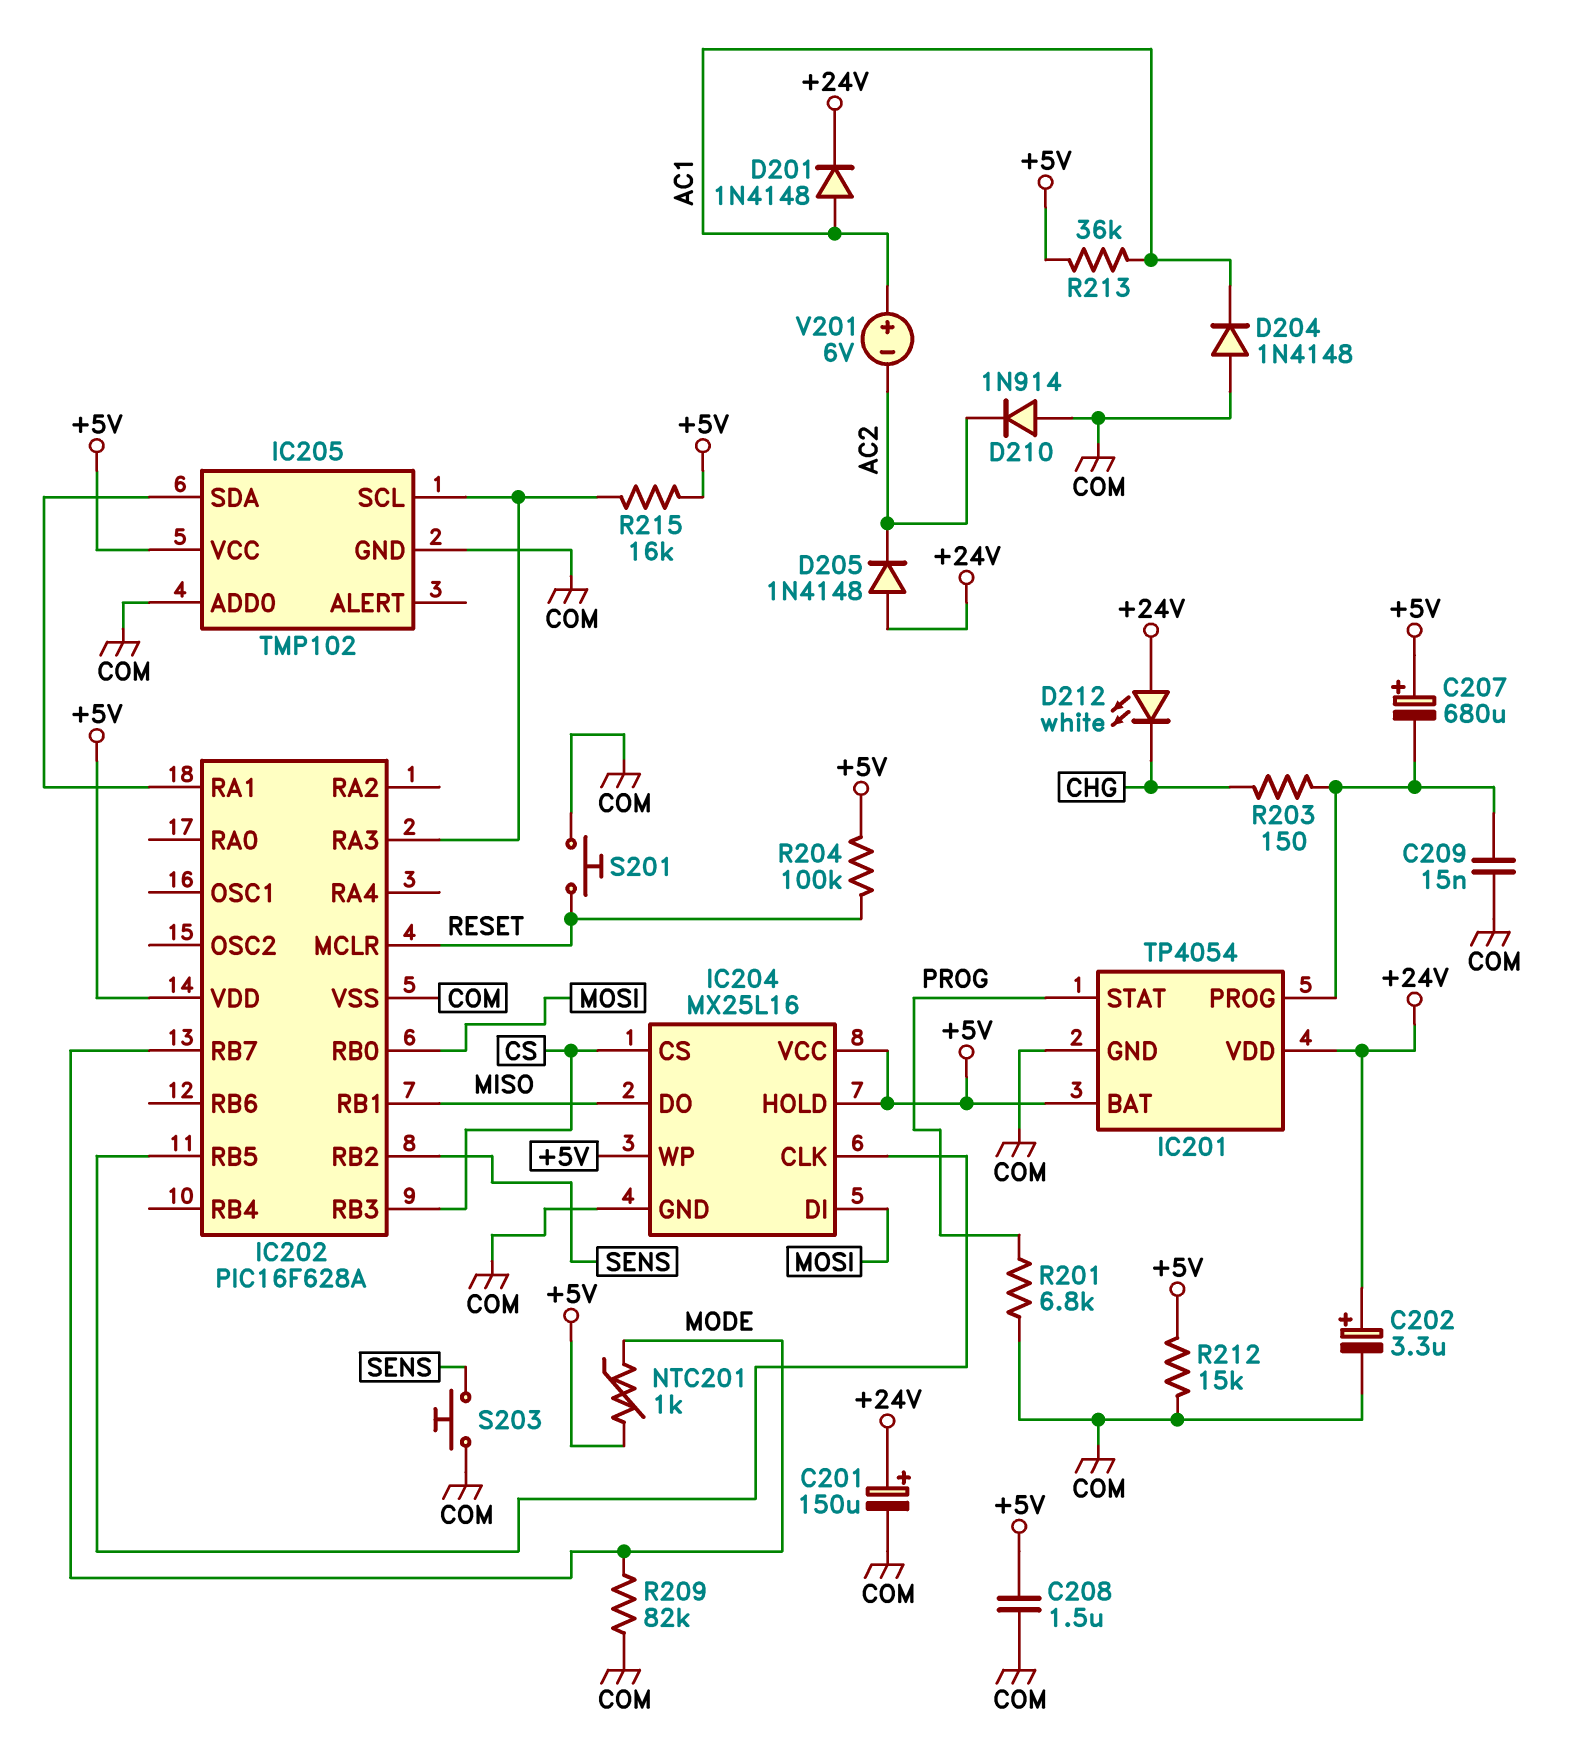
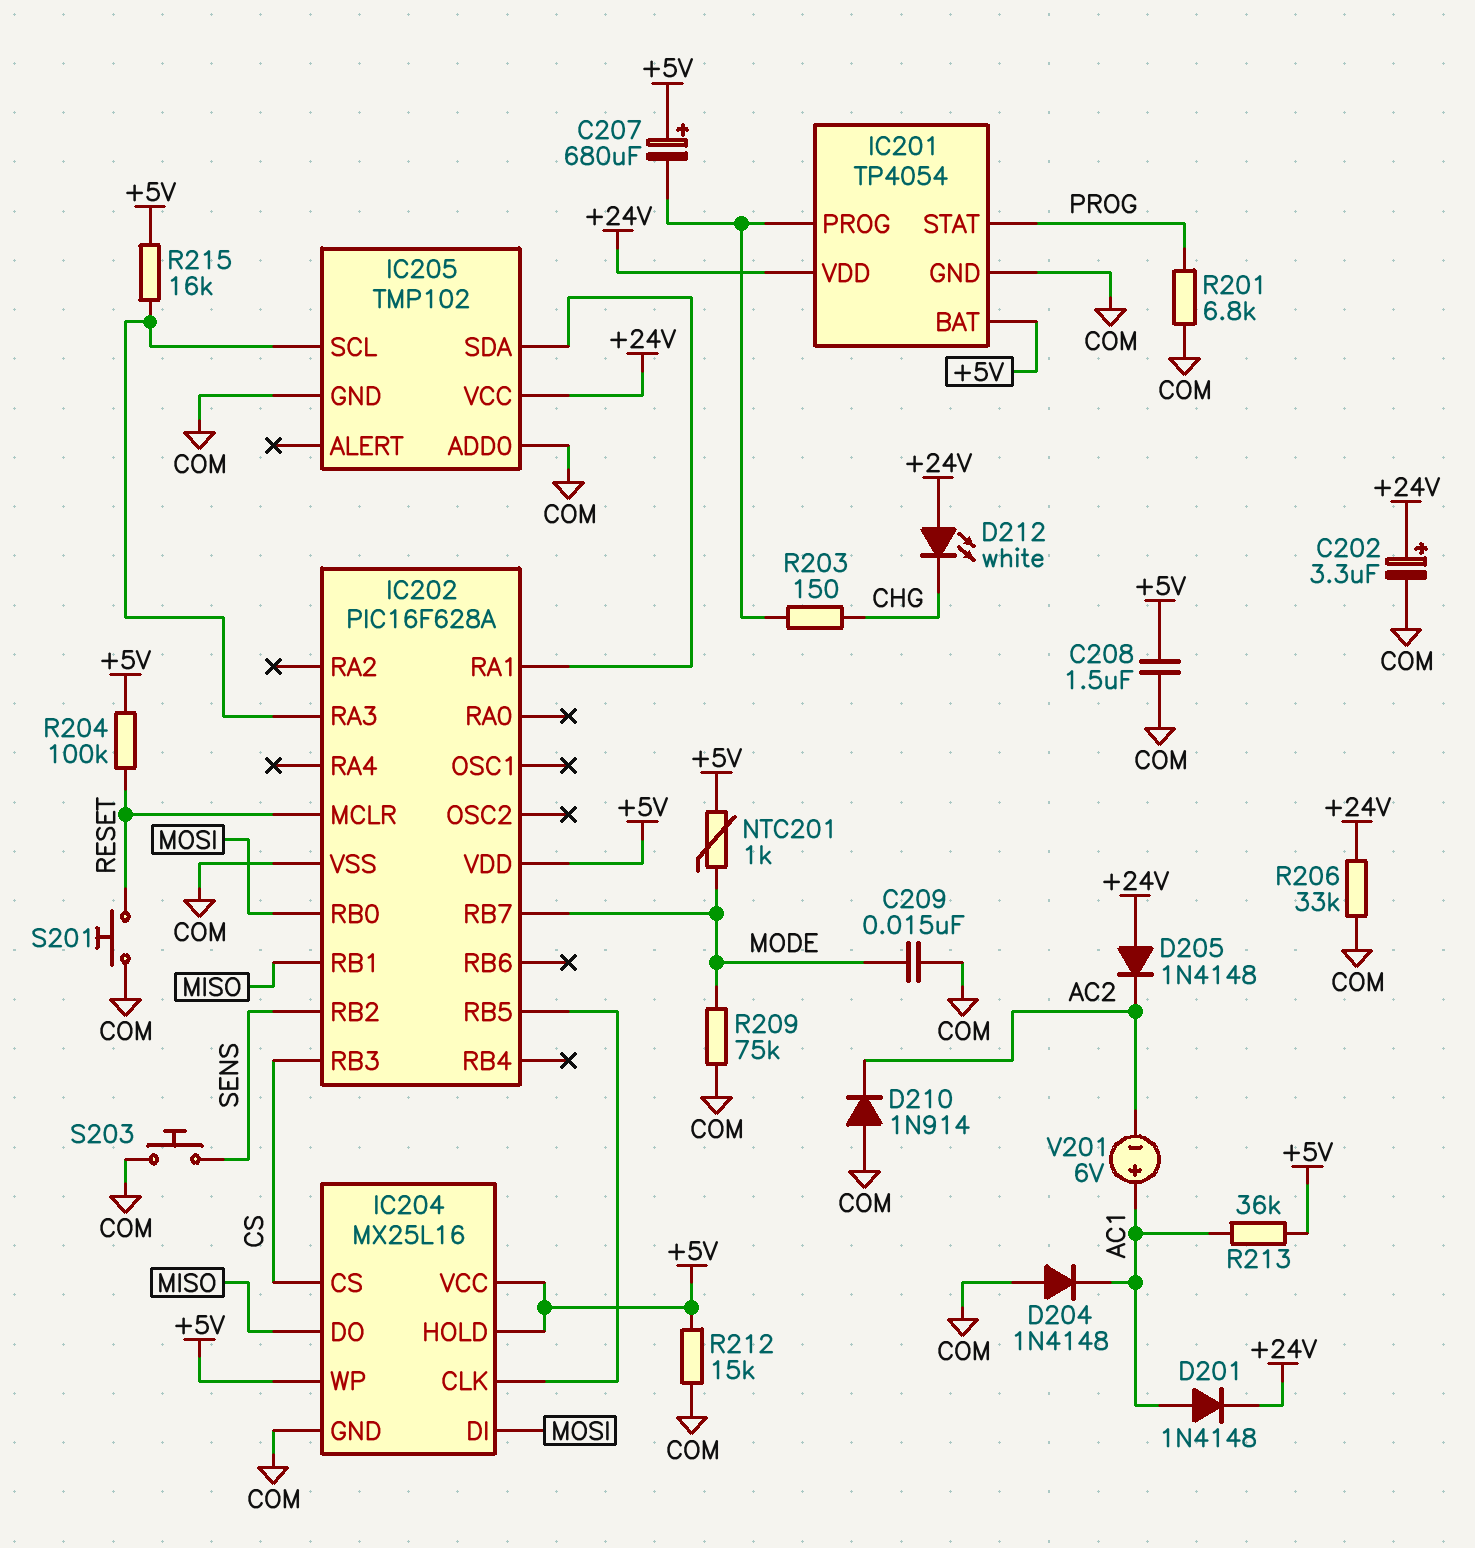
C201: 150uF (plus +24V, minus COM) -> none
C209: 15nF (COM, IC201/PROG) -> 15nF (COM, MODE)
IC205 pin VCC: +5V -> +24V
R206: none -> 33k (+24V, COM)
R209: 82k (COM, MODE) -> 75k (COM, MODE)

